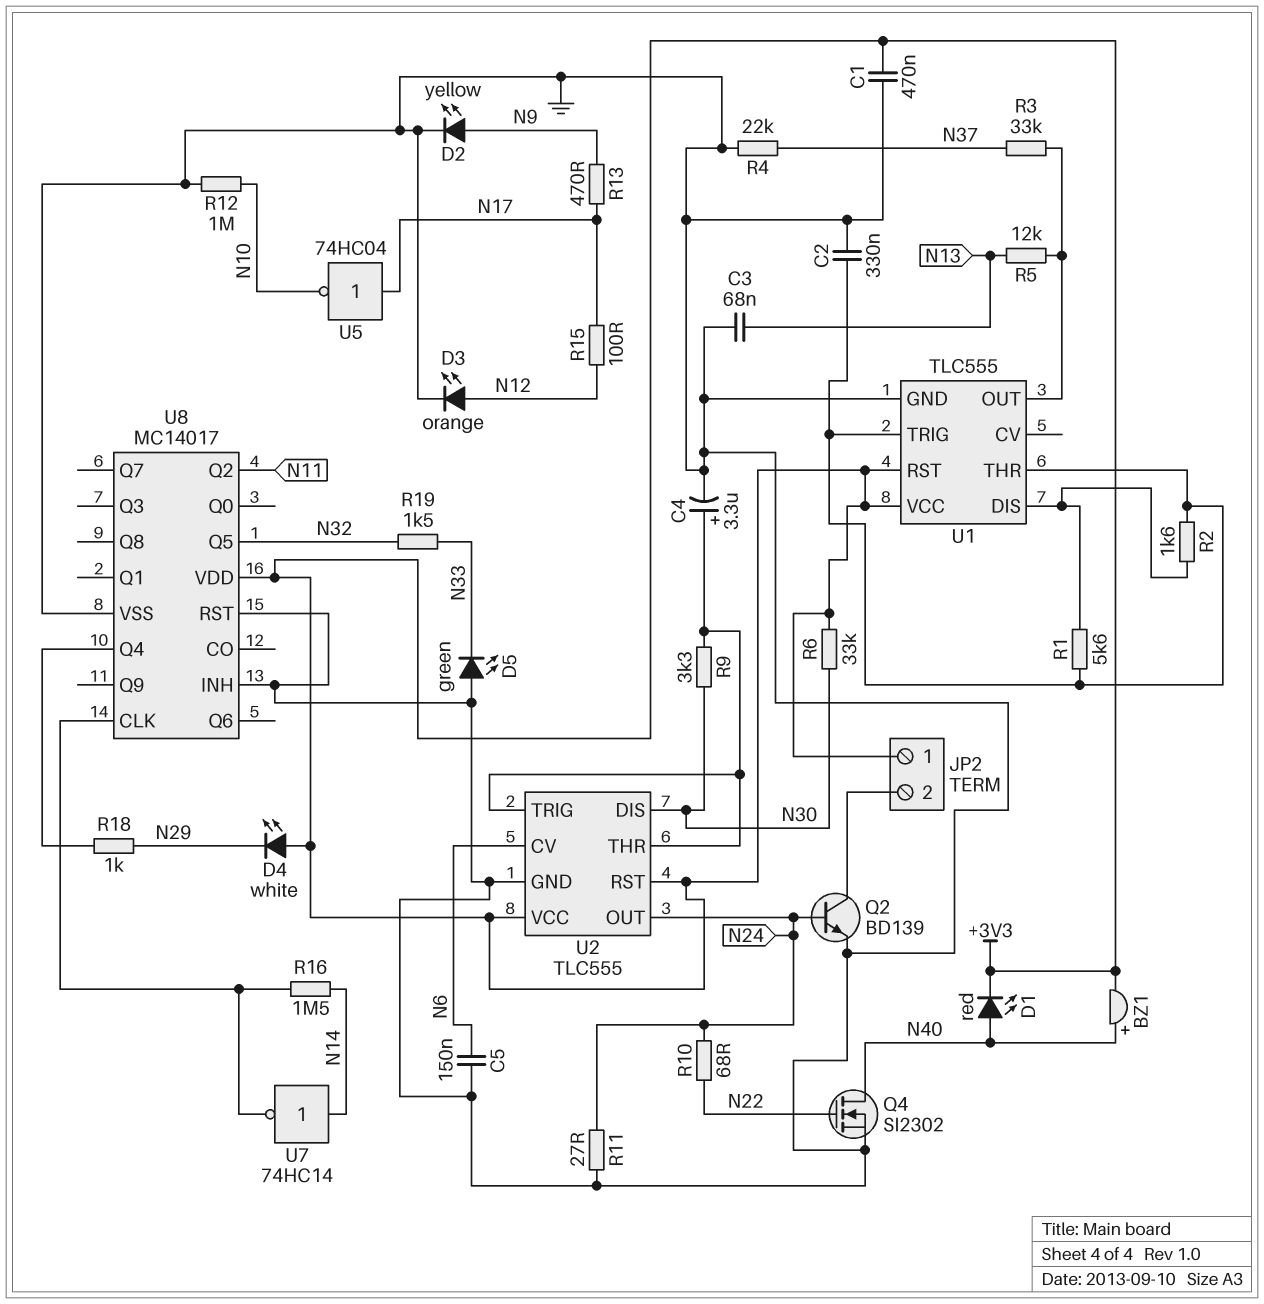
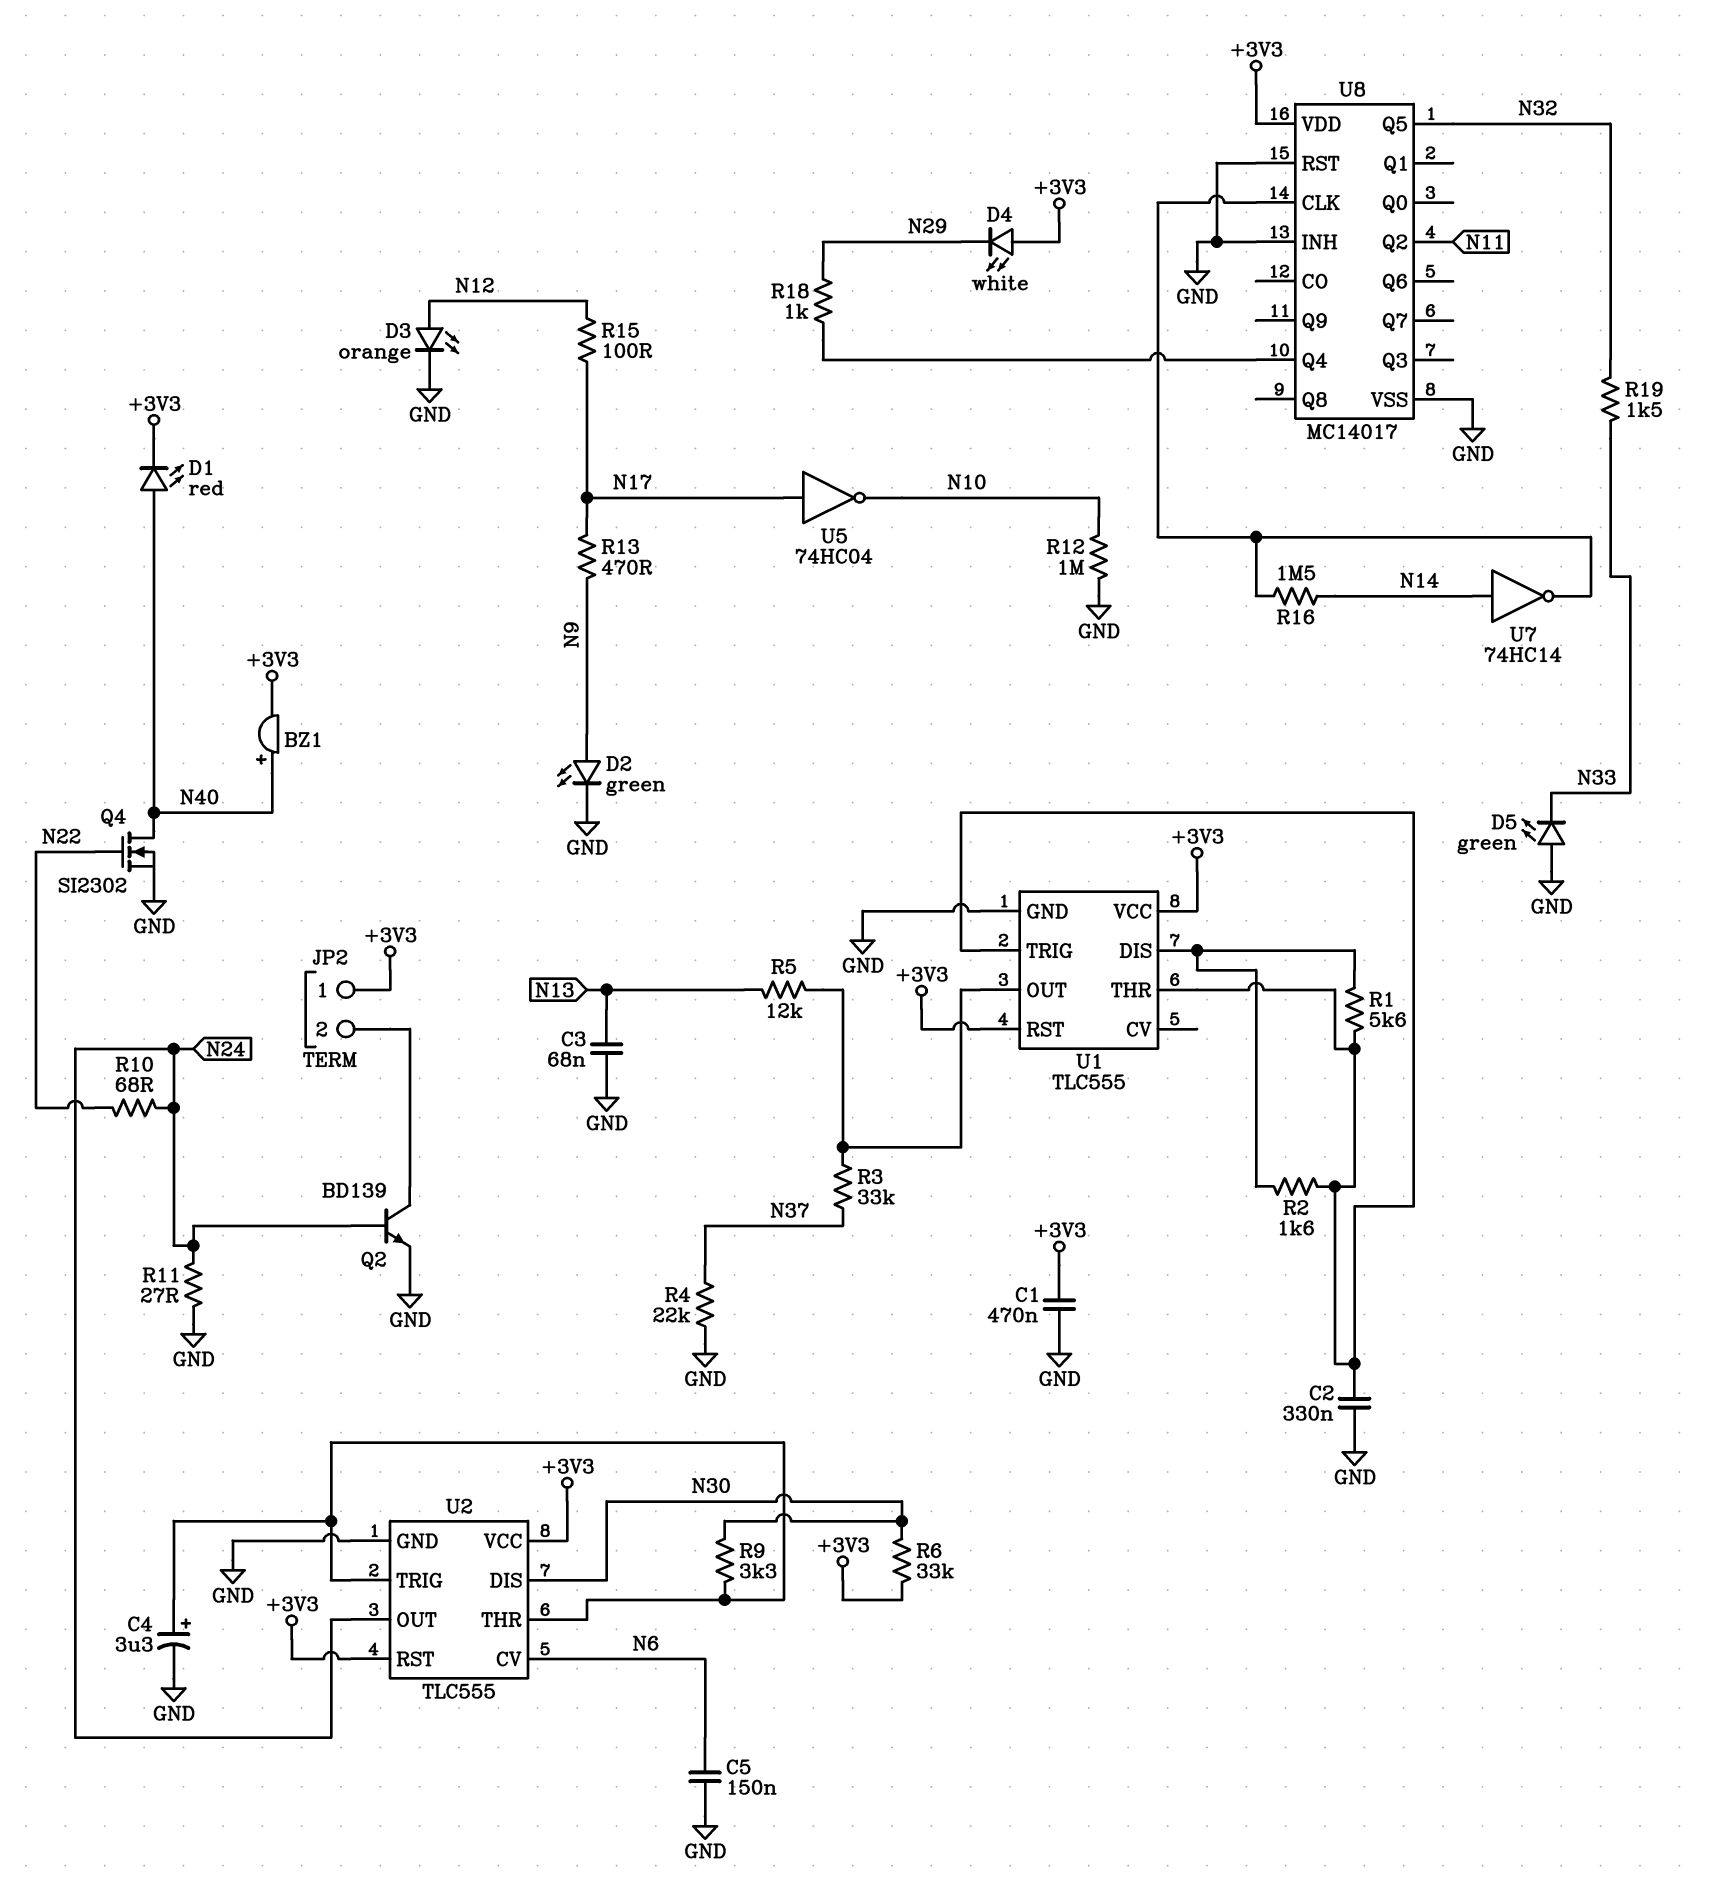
D2: LED yellow (A N9, K GND) -> LED green (A N9, K GND)

